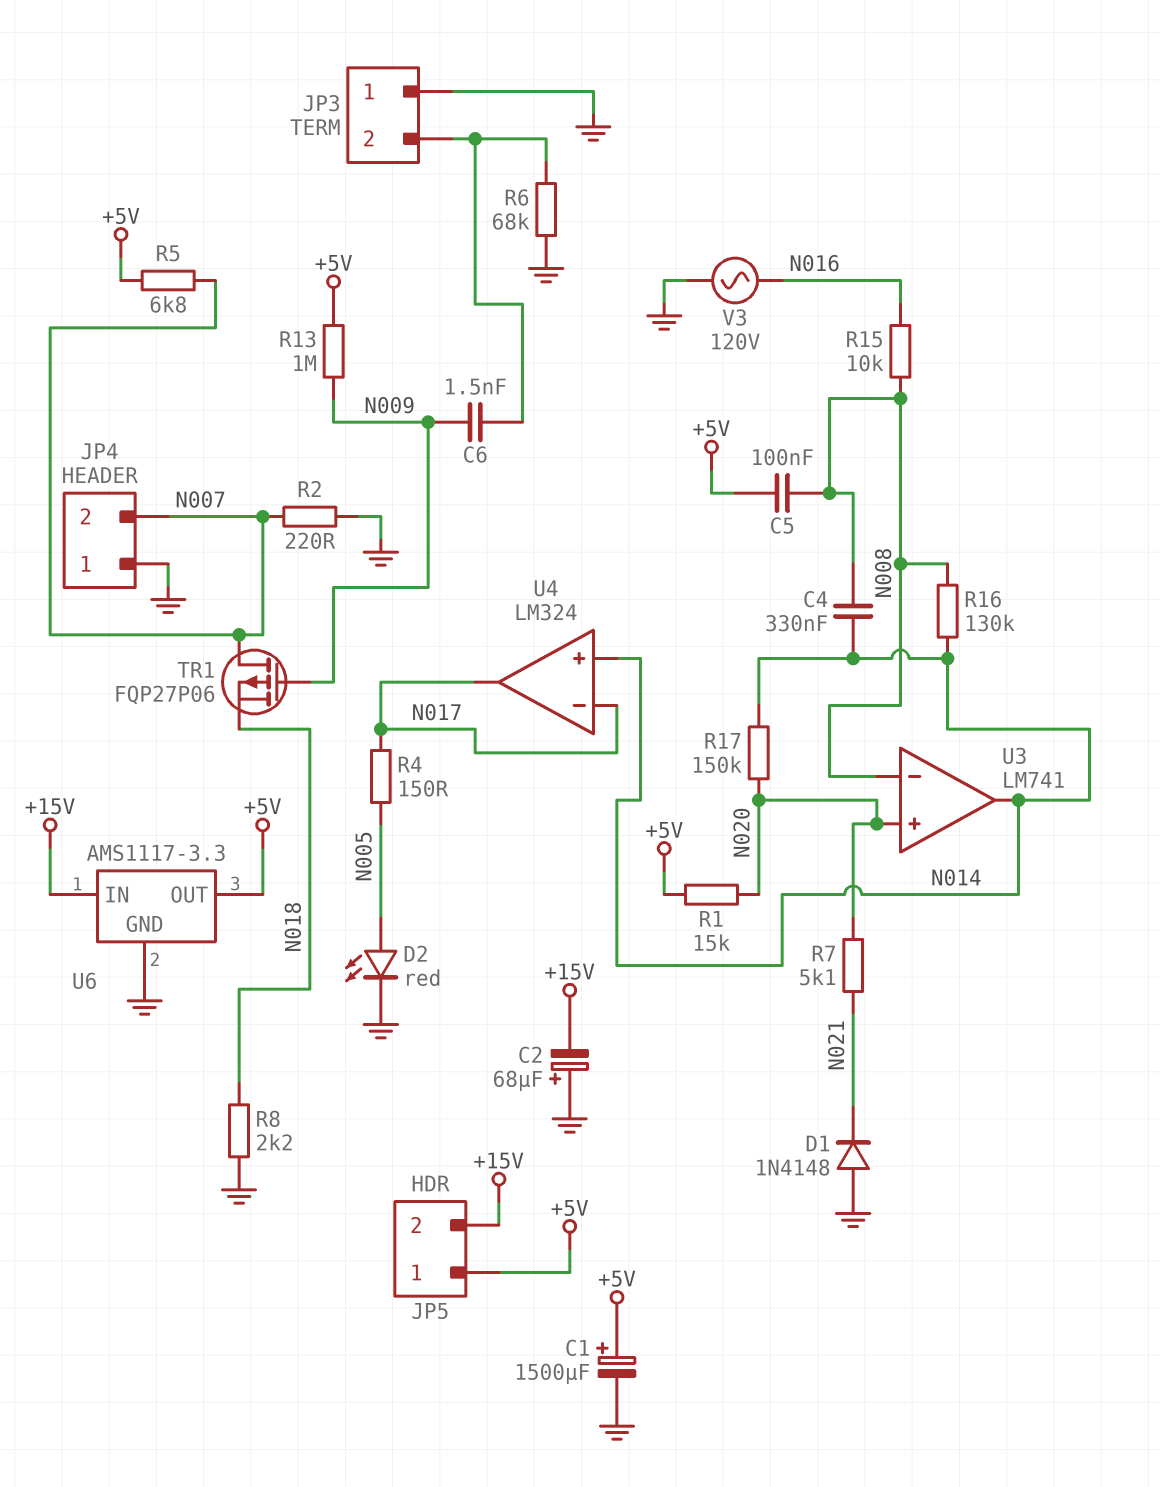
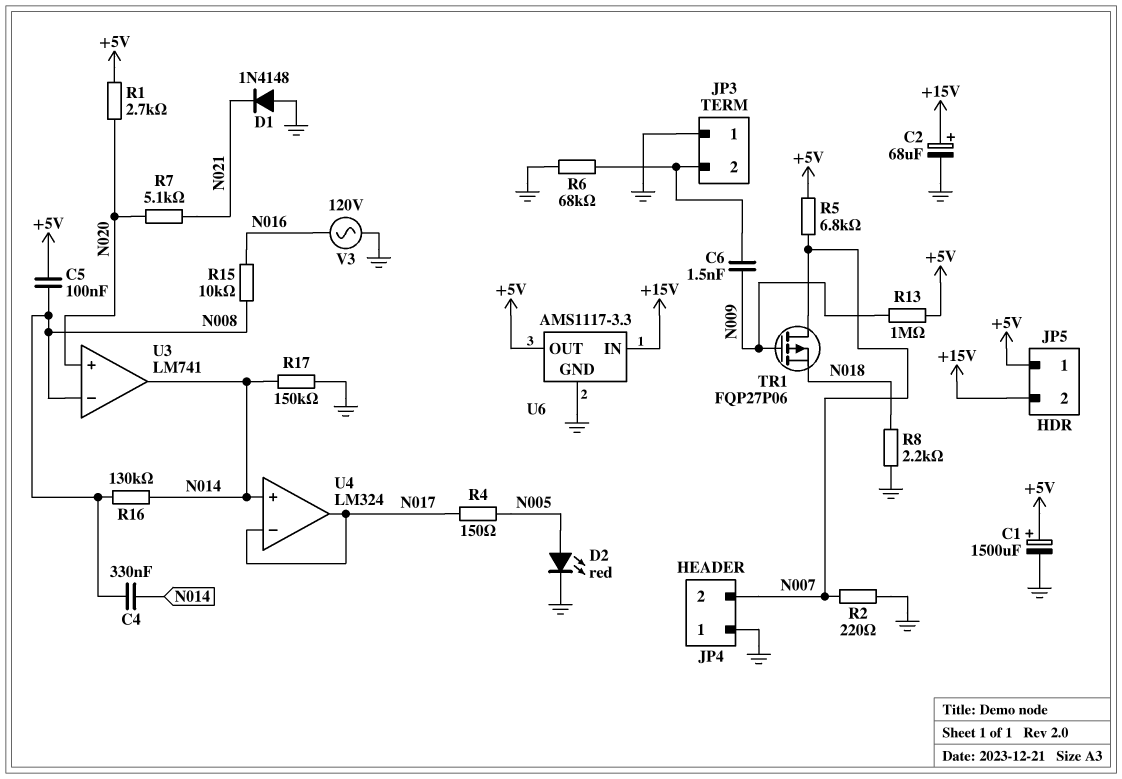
C2: 68uF (plus GND, minus +15V) -> 68uF (plus +15V, minus GND)
R1: 15k (+5V, N020) -> 2.7k (+5V, N020)
R17: 150k (N014, N020) -> 150k (GND, N014)

